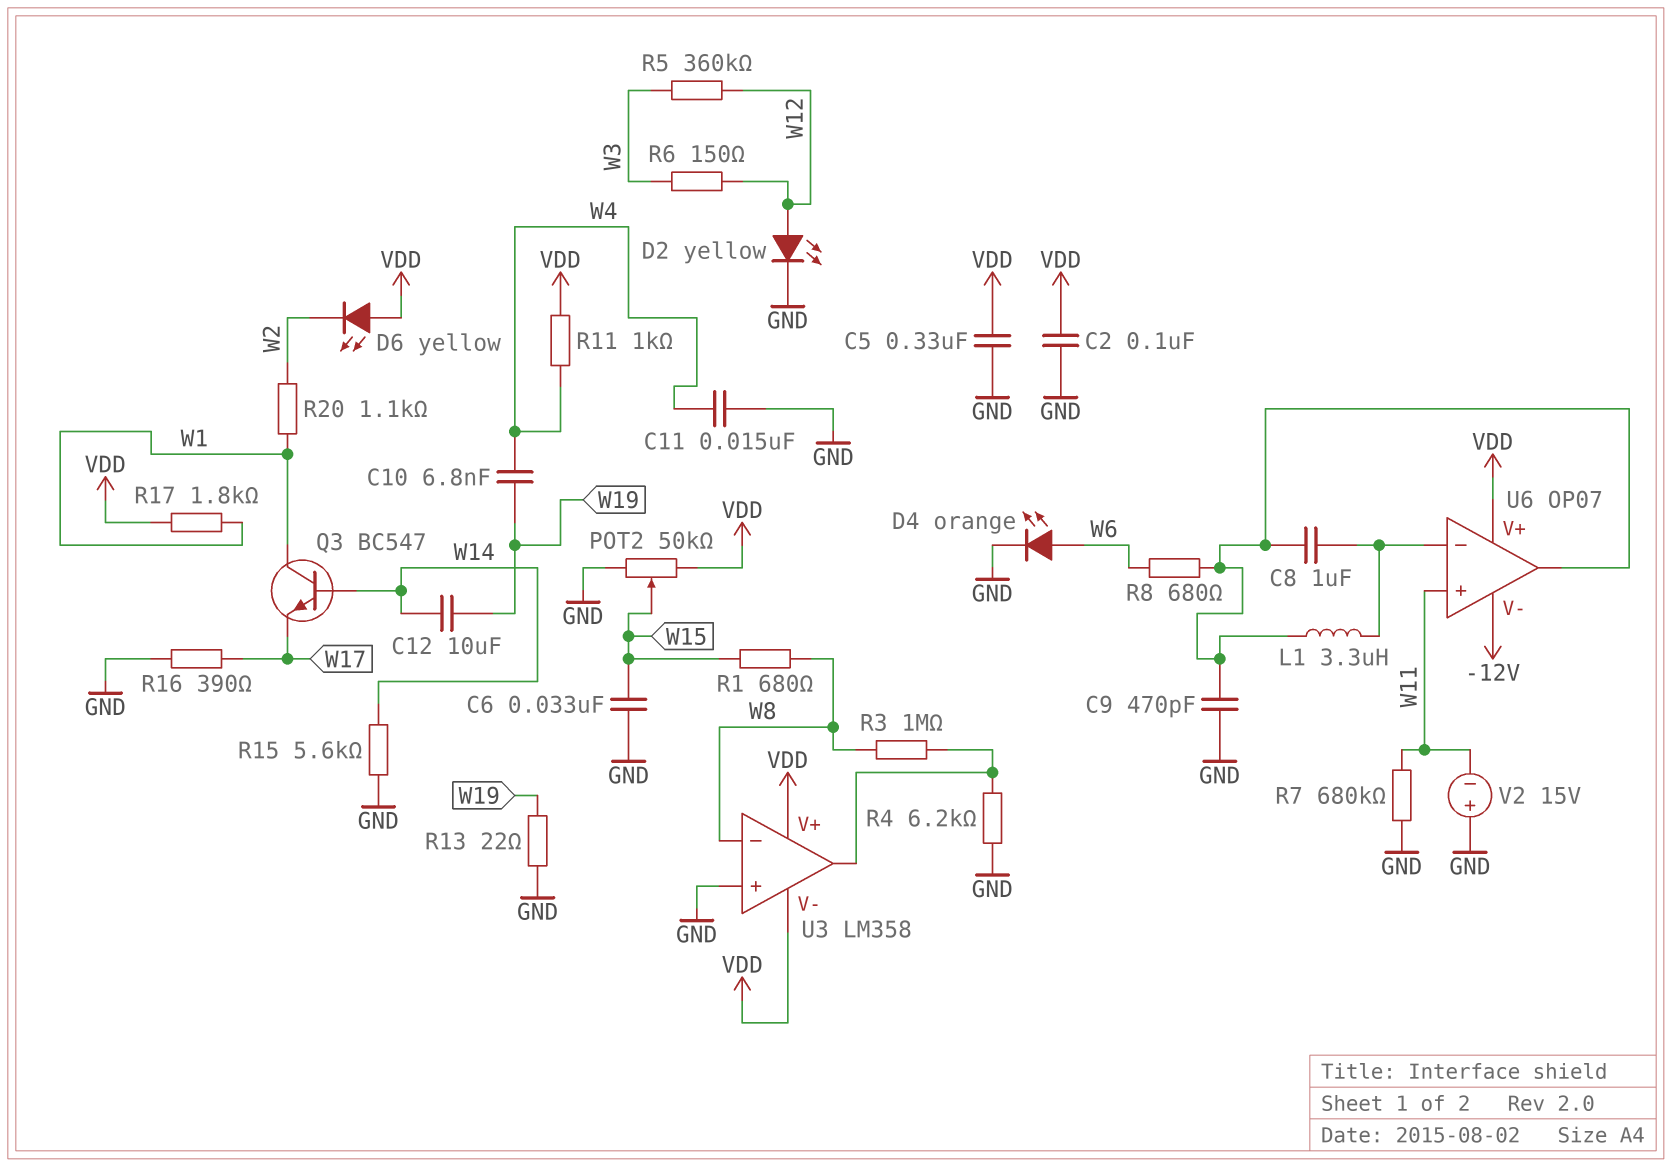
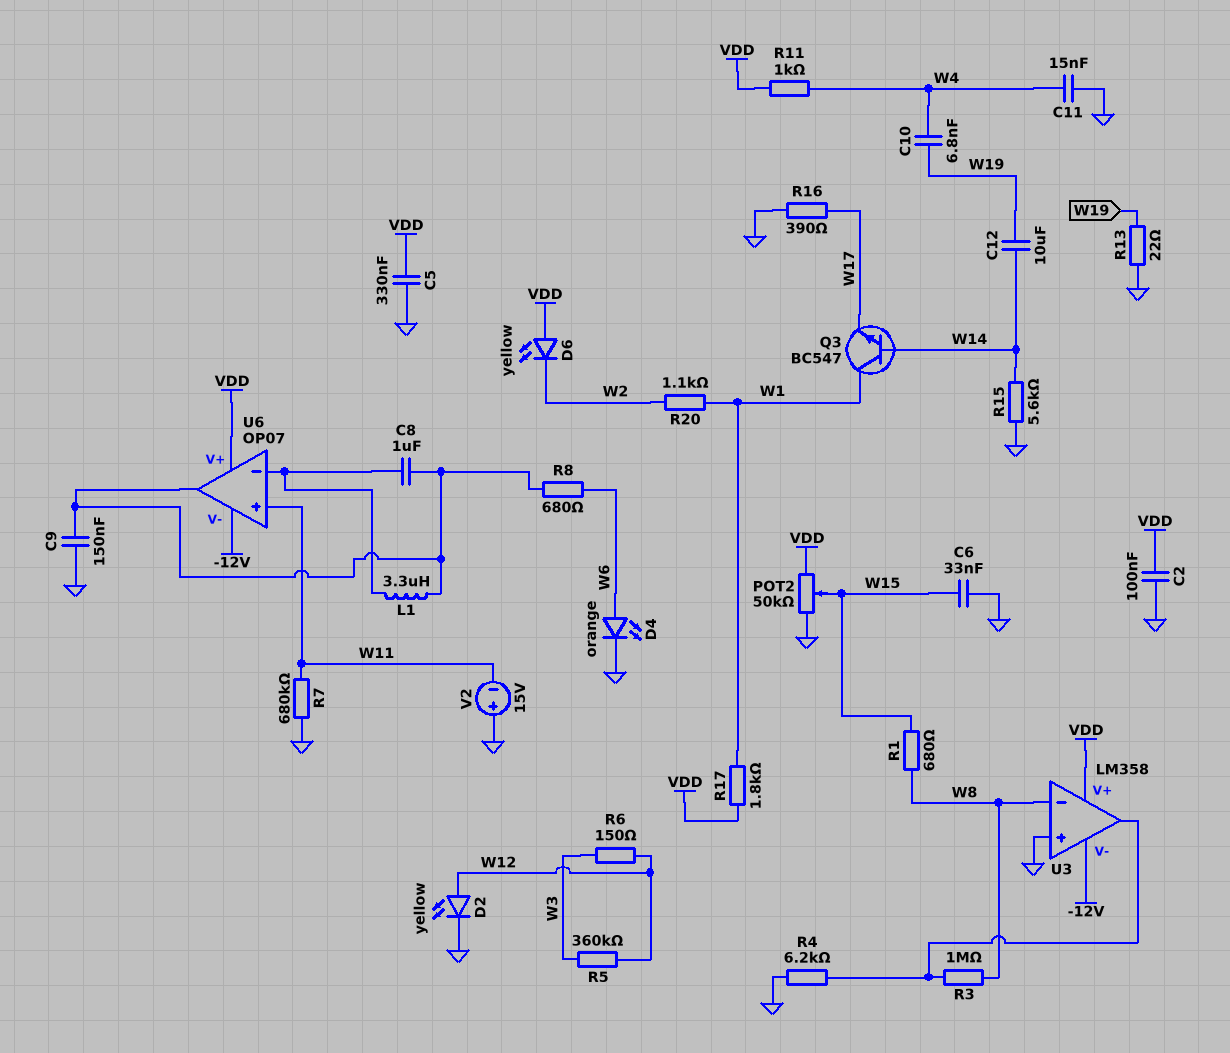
C9: 470pF (GND, U6/out) -> 150nF (GND, U6/out)
U3 pin V-: VDD -> -12V

